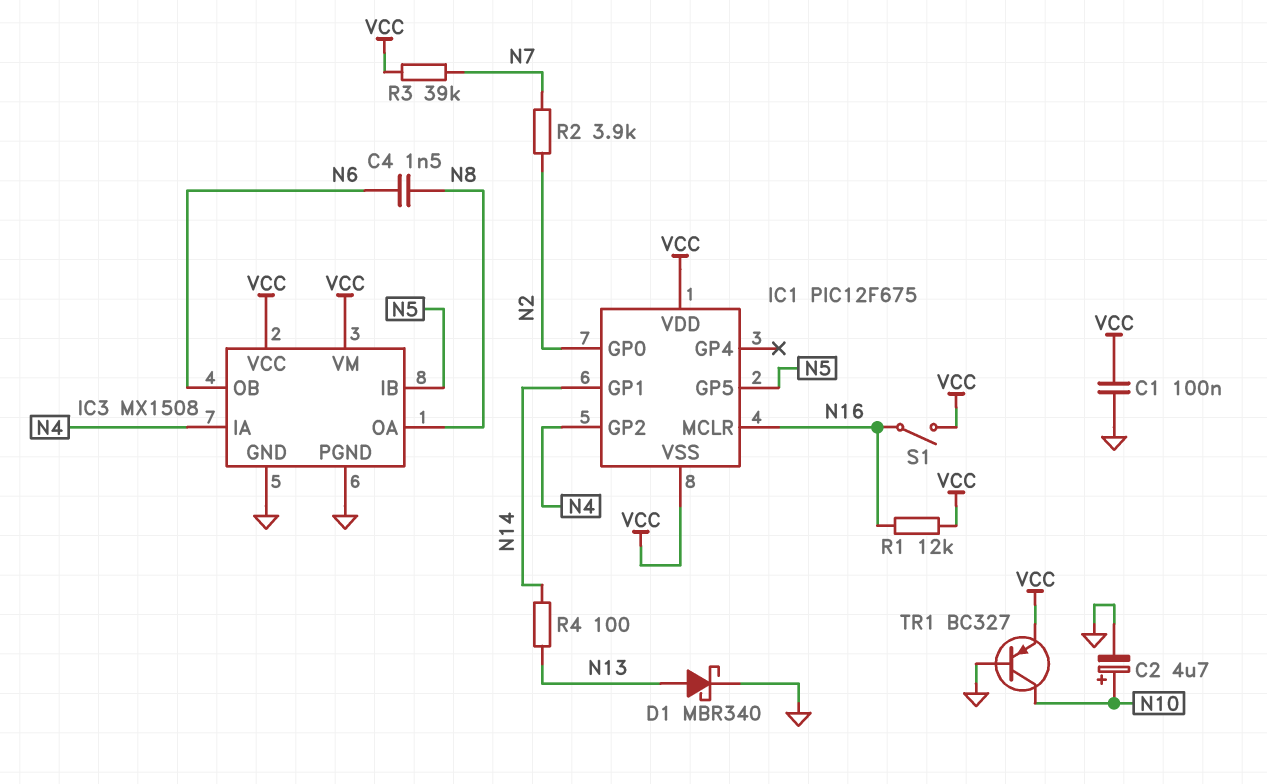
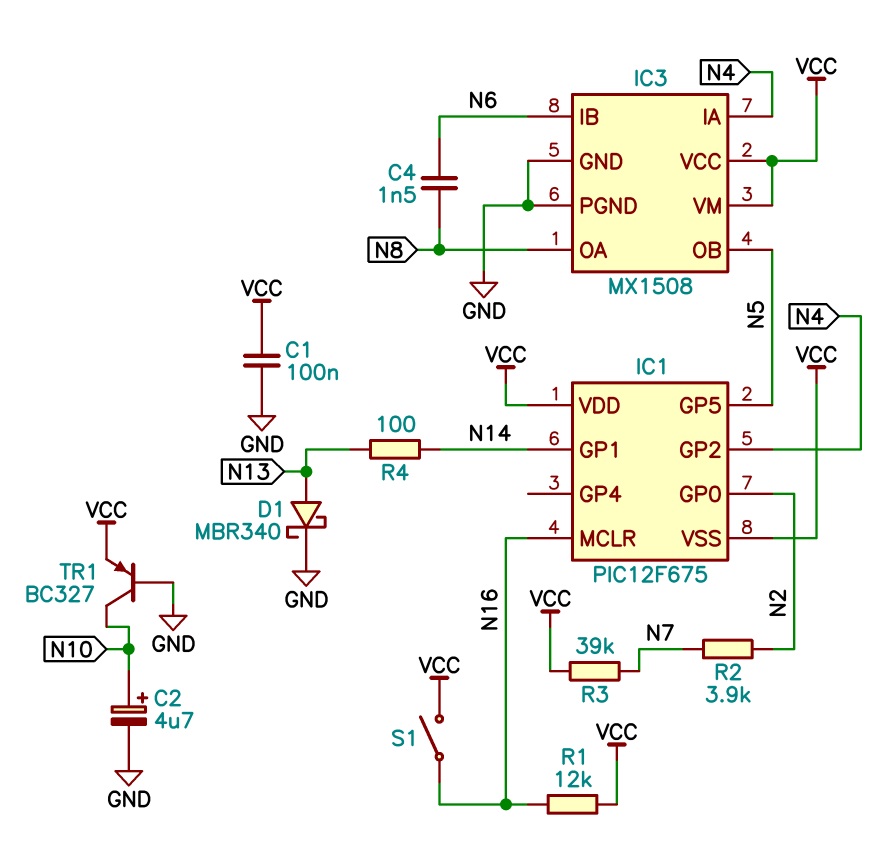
IC3 pin IB: N5 -> N6
IC3 pin OB: N6 -> N5

